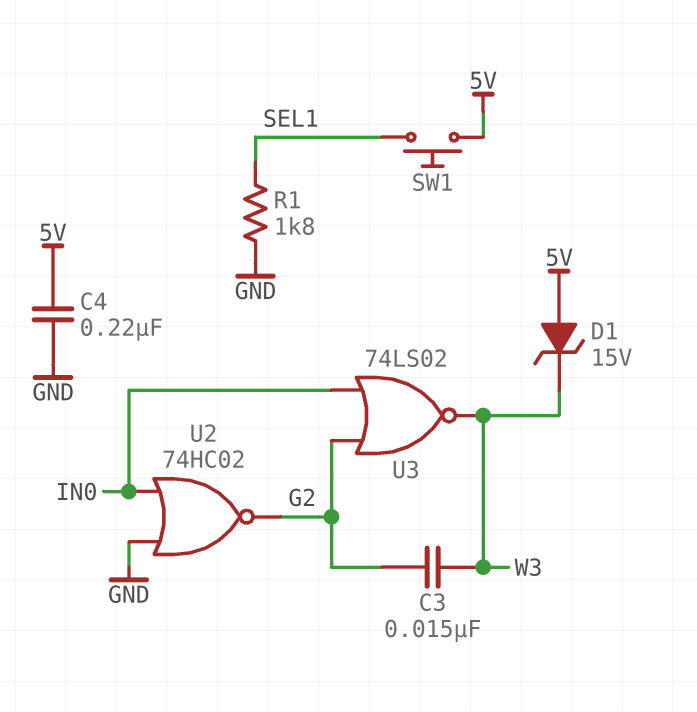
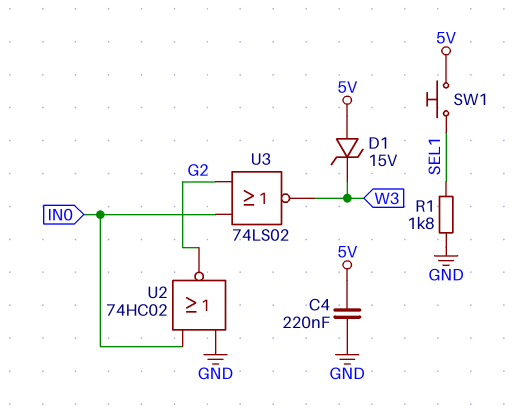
C3: 15nF (G2, W3) -> none

